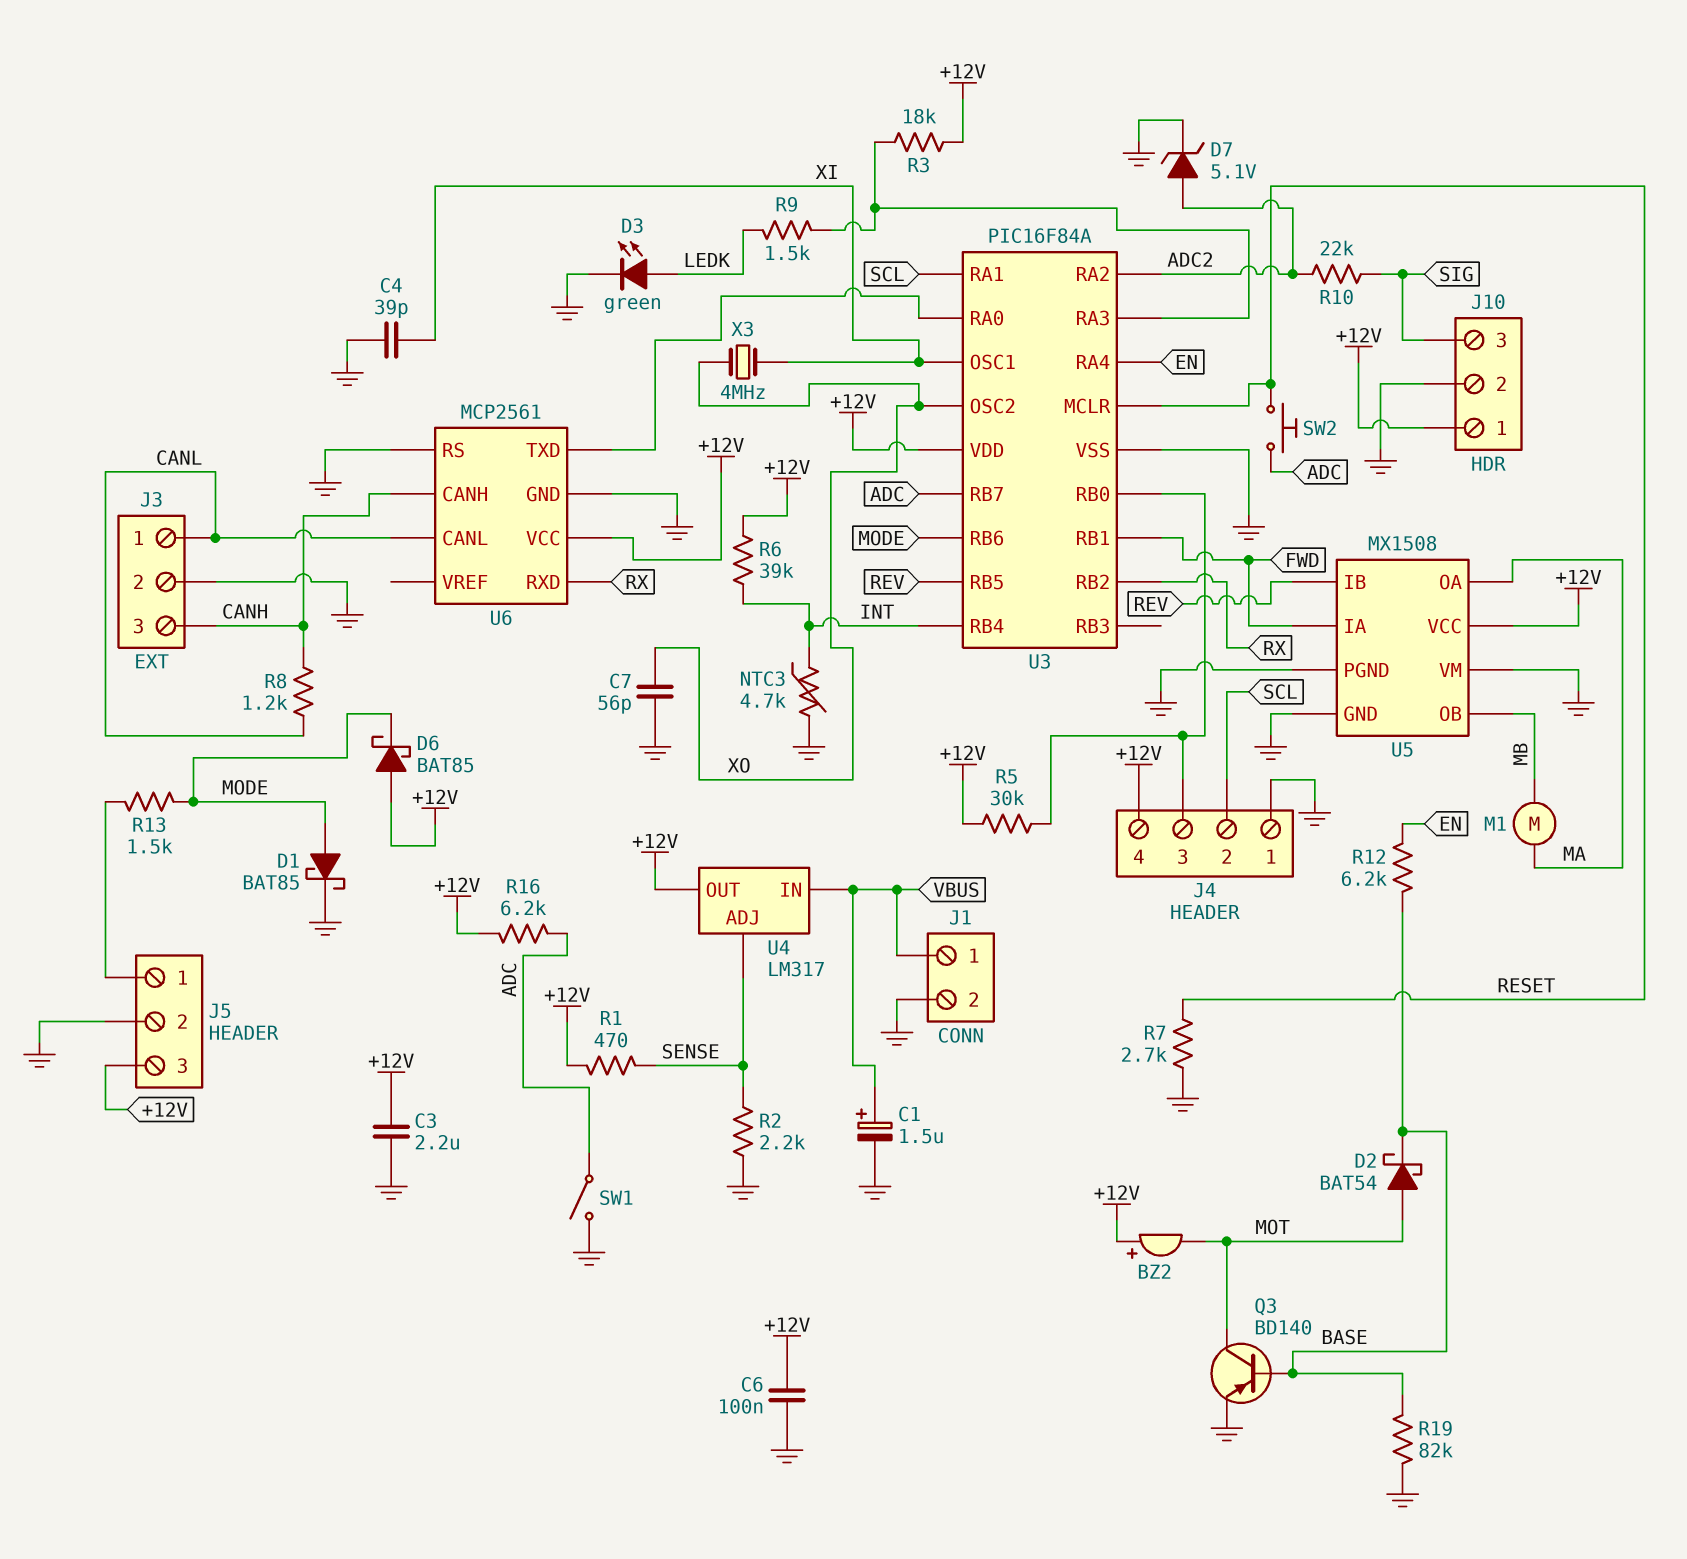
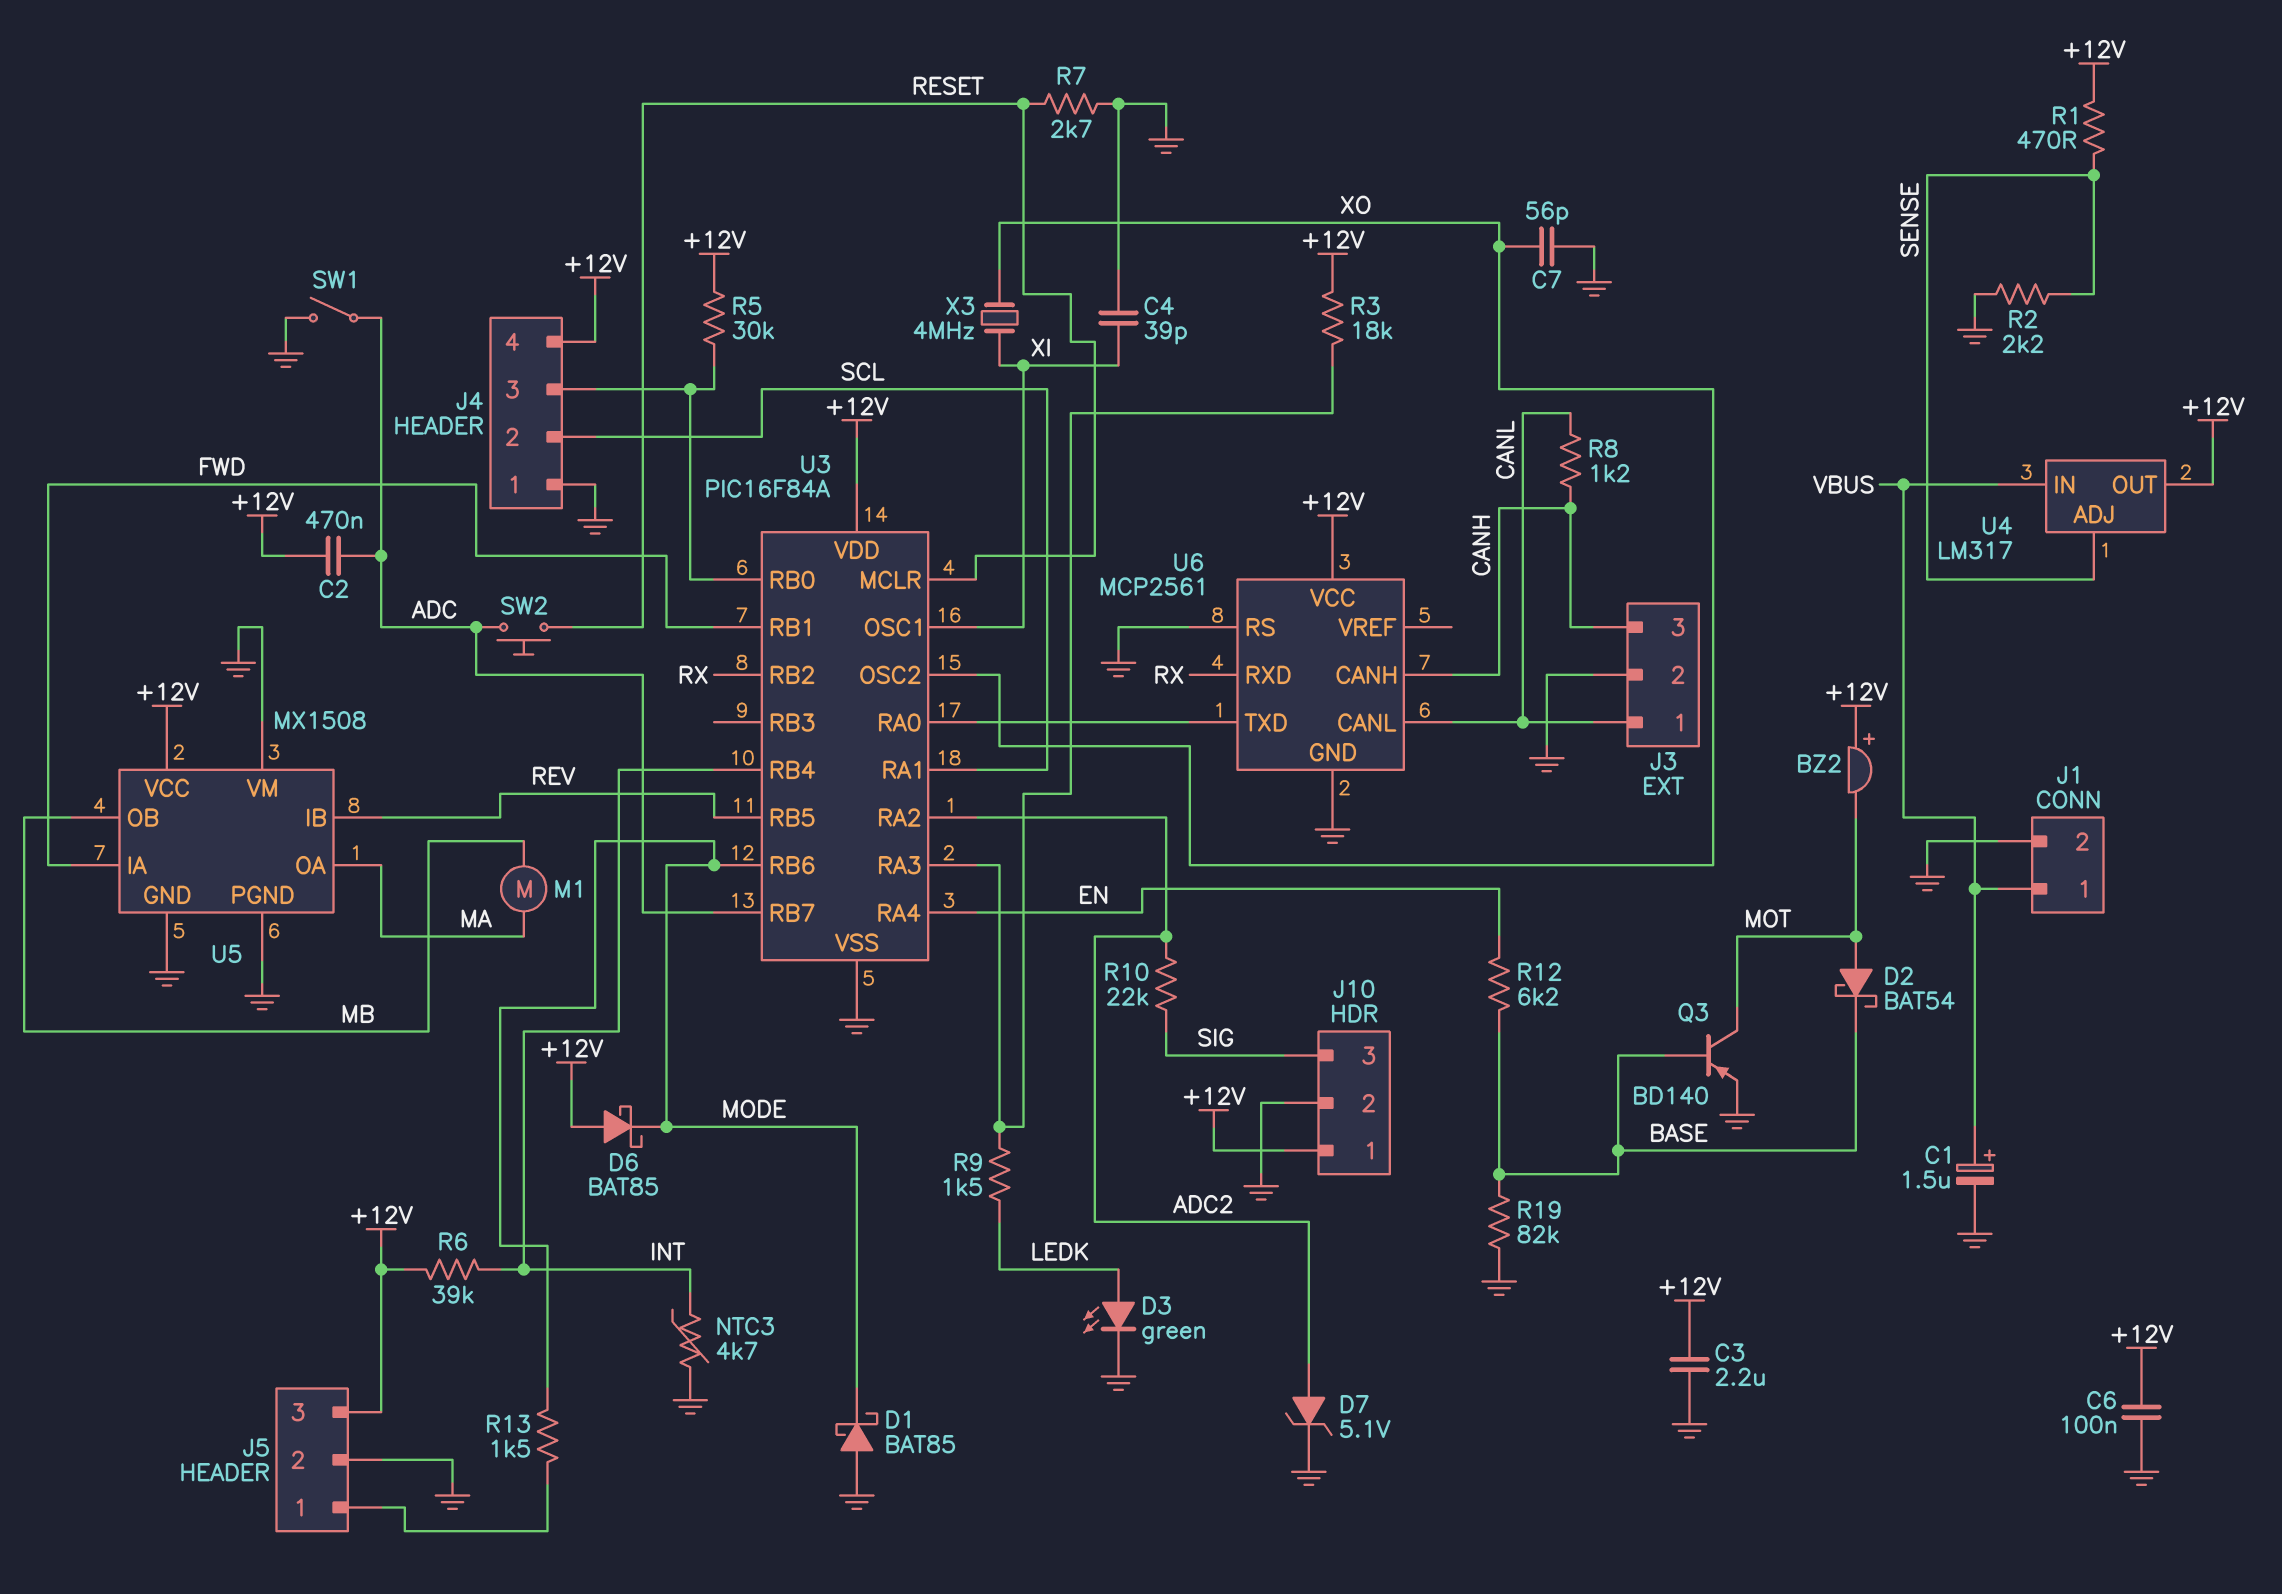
C2: none -> 470nF (+12V, ADC)
D1: schottky BAT85 (A MODE, K GND) -> schottky BAT85 (A GND, K MODE)
R16: 6.2k (+12V, ADC) -> none

